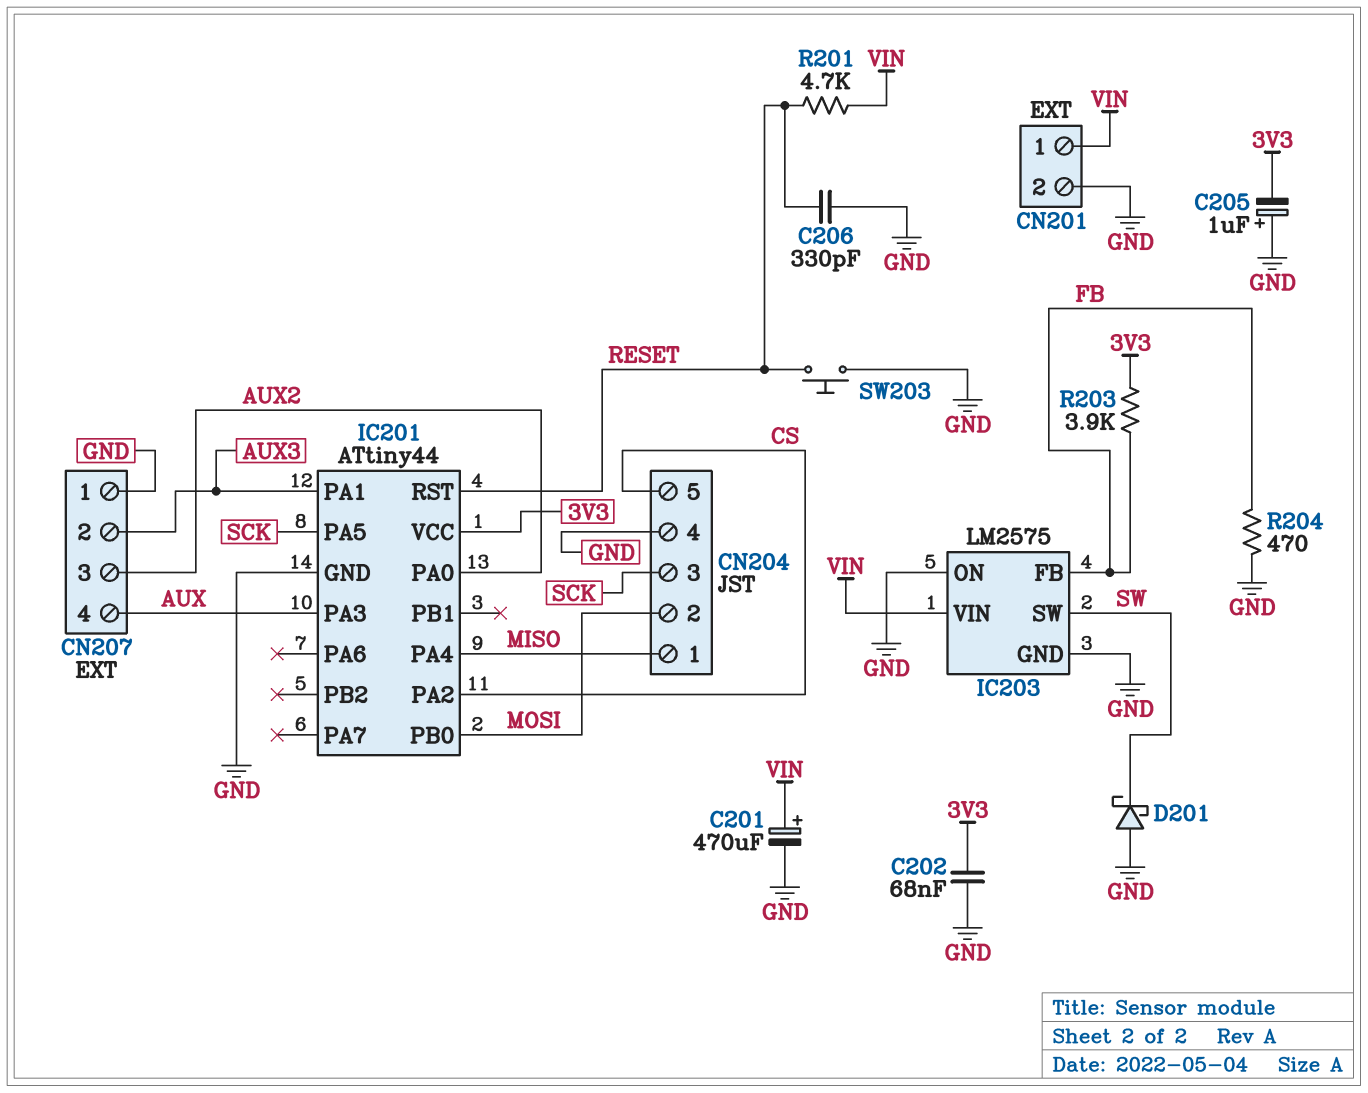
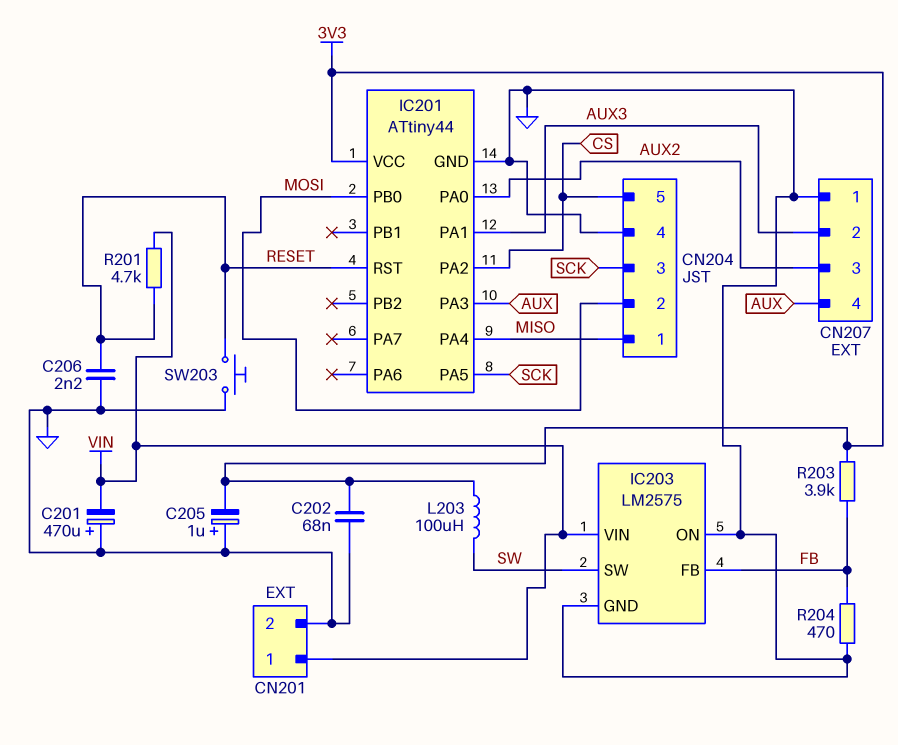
C201: 470uF (plus VIN, minus GND) -> 470uF (plus GND, minus VIN)
C206: 330pF (GND, RESET) -> 2.2nF (GND, RESET)
D201: schottky (A GND, K SW) -> none
L203: none -> 100uH (3V3, SW)

